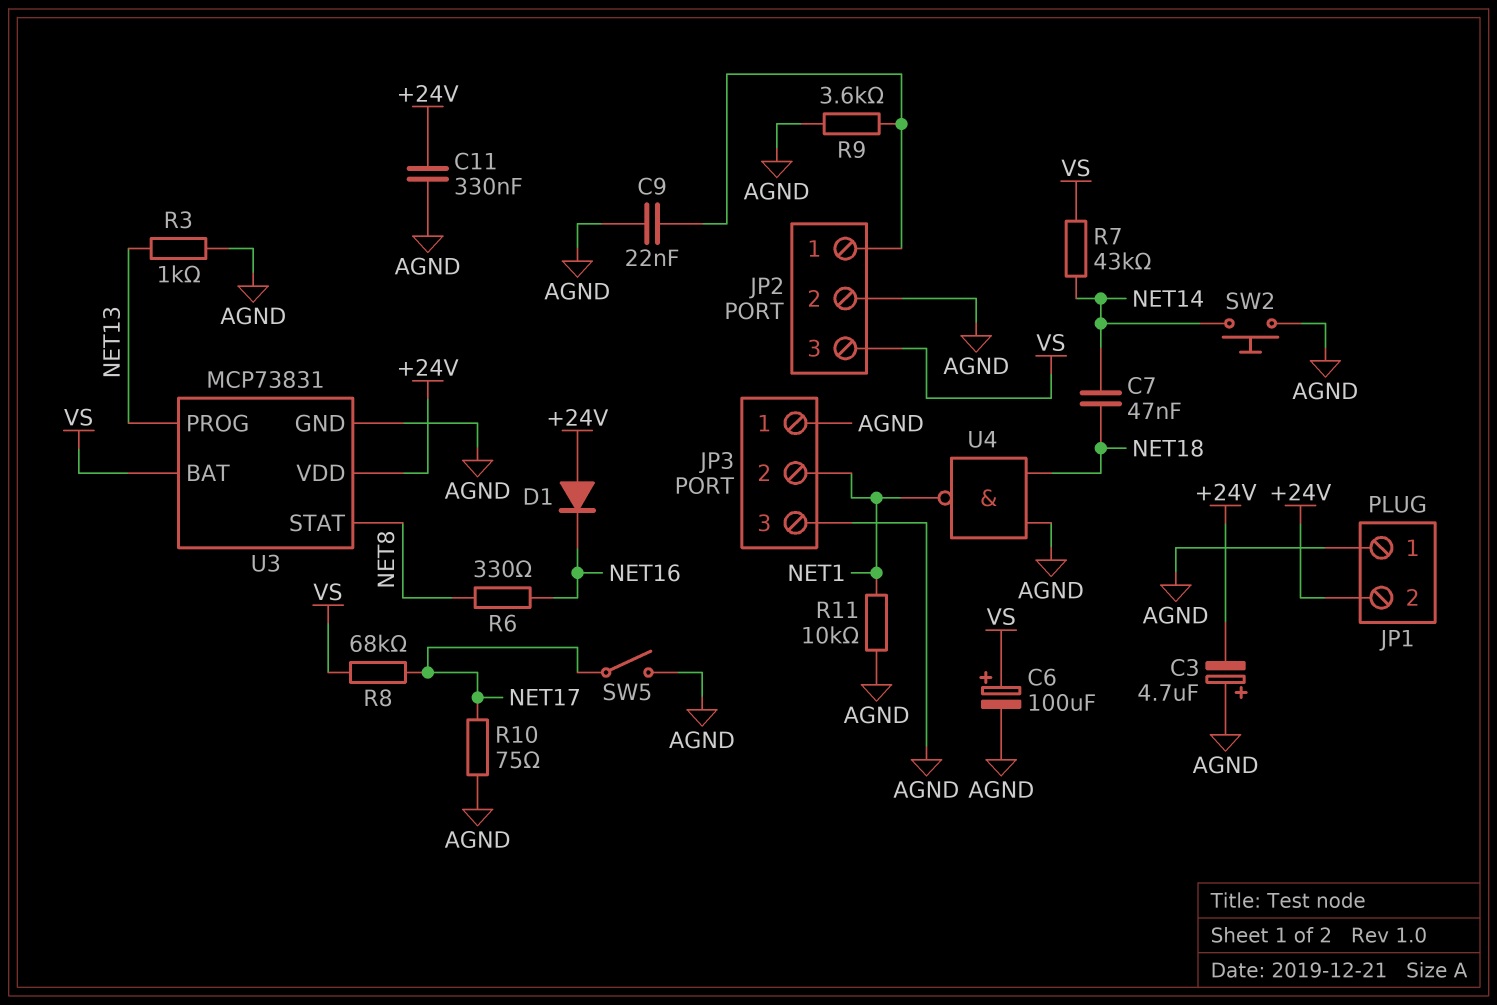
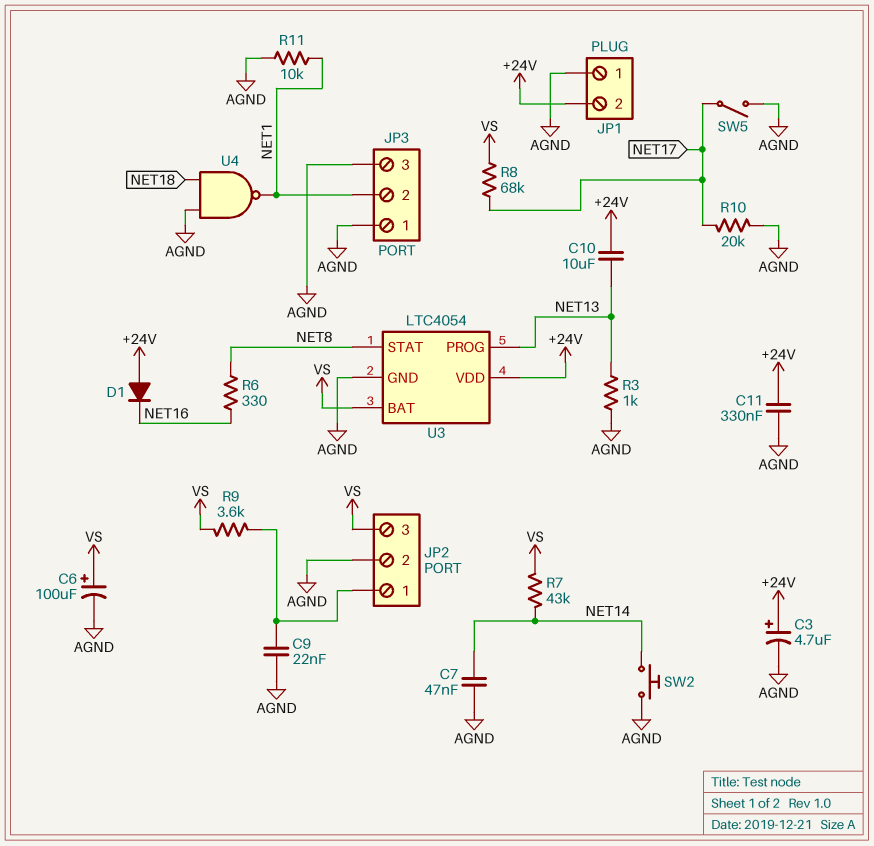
C3: 4.7uF (plus AGND, minus +24V) -> 4.7uF (plus +24V, minus AGND)
C7: 47nF (NET14, NET18) -> 47nF (AGND, NET14)
C10: none -> 10uF (+24V, NET13)
R9: 3.6k (AGND, JP2/1) -> 3.6k (JP2/1, VS)
R10: 75 (AGND, NET17) -> 20k (AGND, NET17)
U3: MCP73831 -> LTC4054

